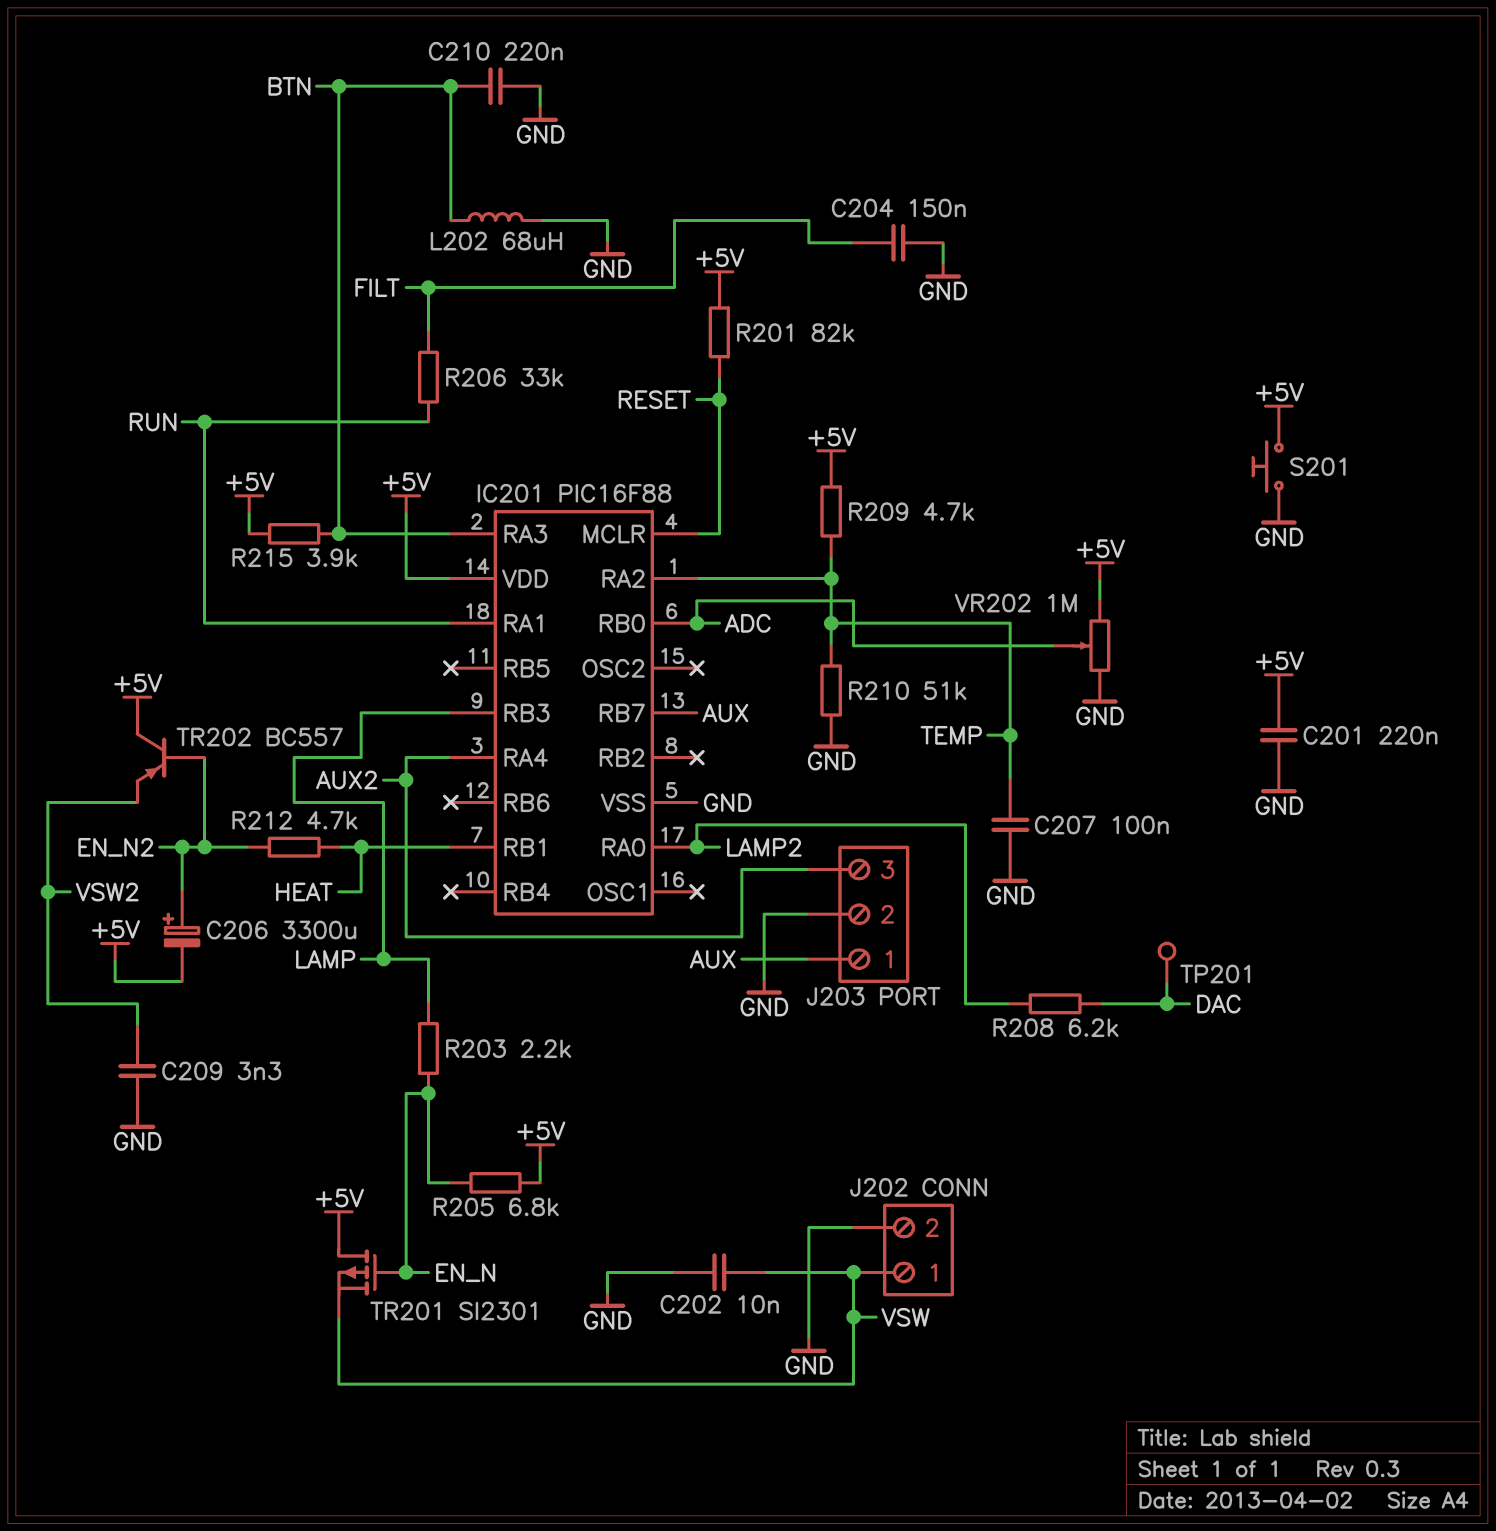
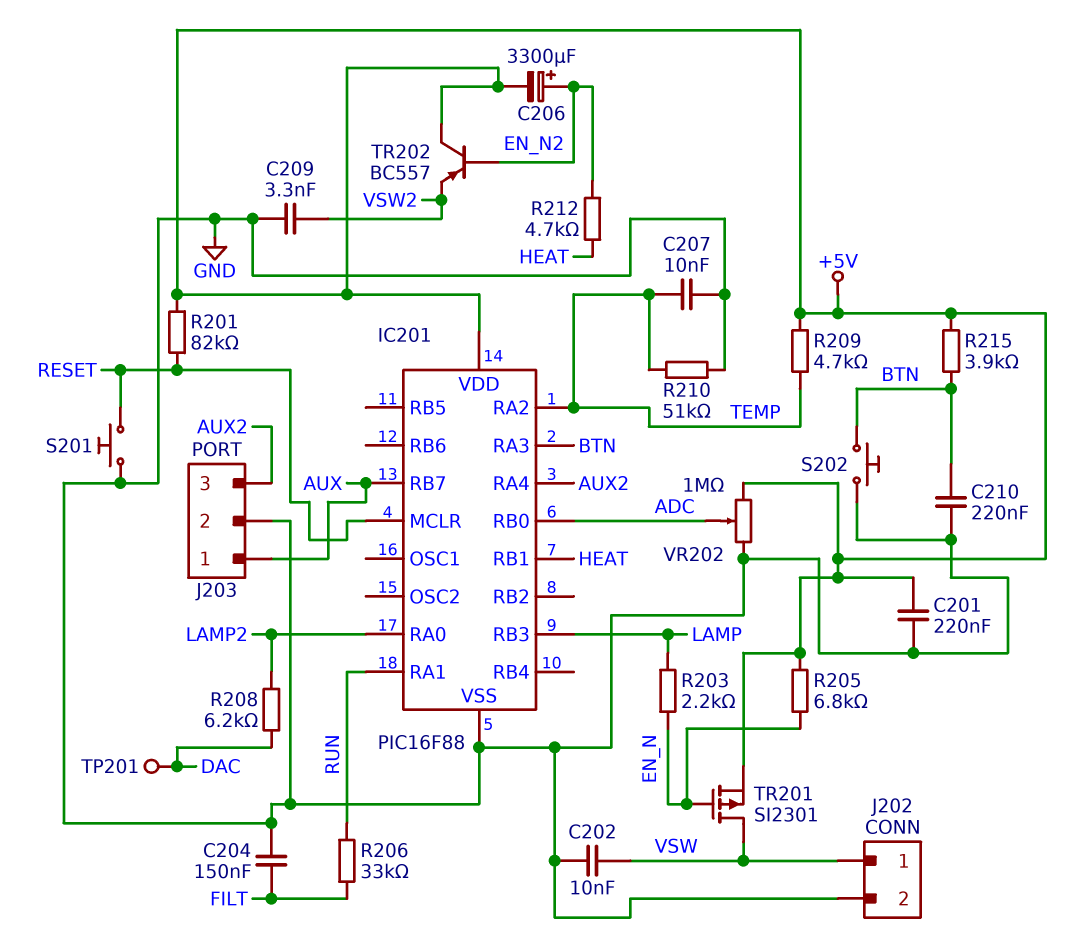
C207: 100nF (GND, TEMP) -> 10nF (GND, TEMP)
L202: 68uH (BTN, GND) -> none
S201: button (+5V, GND) -> button (GND, RESET)
S202: none -> button (BTN, GND)
TR201: PMOS SI2301 (G EN_N, D +5V, S VSW) -> PMOS SI2301 (G EN_N, D VSW, S +5V)

